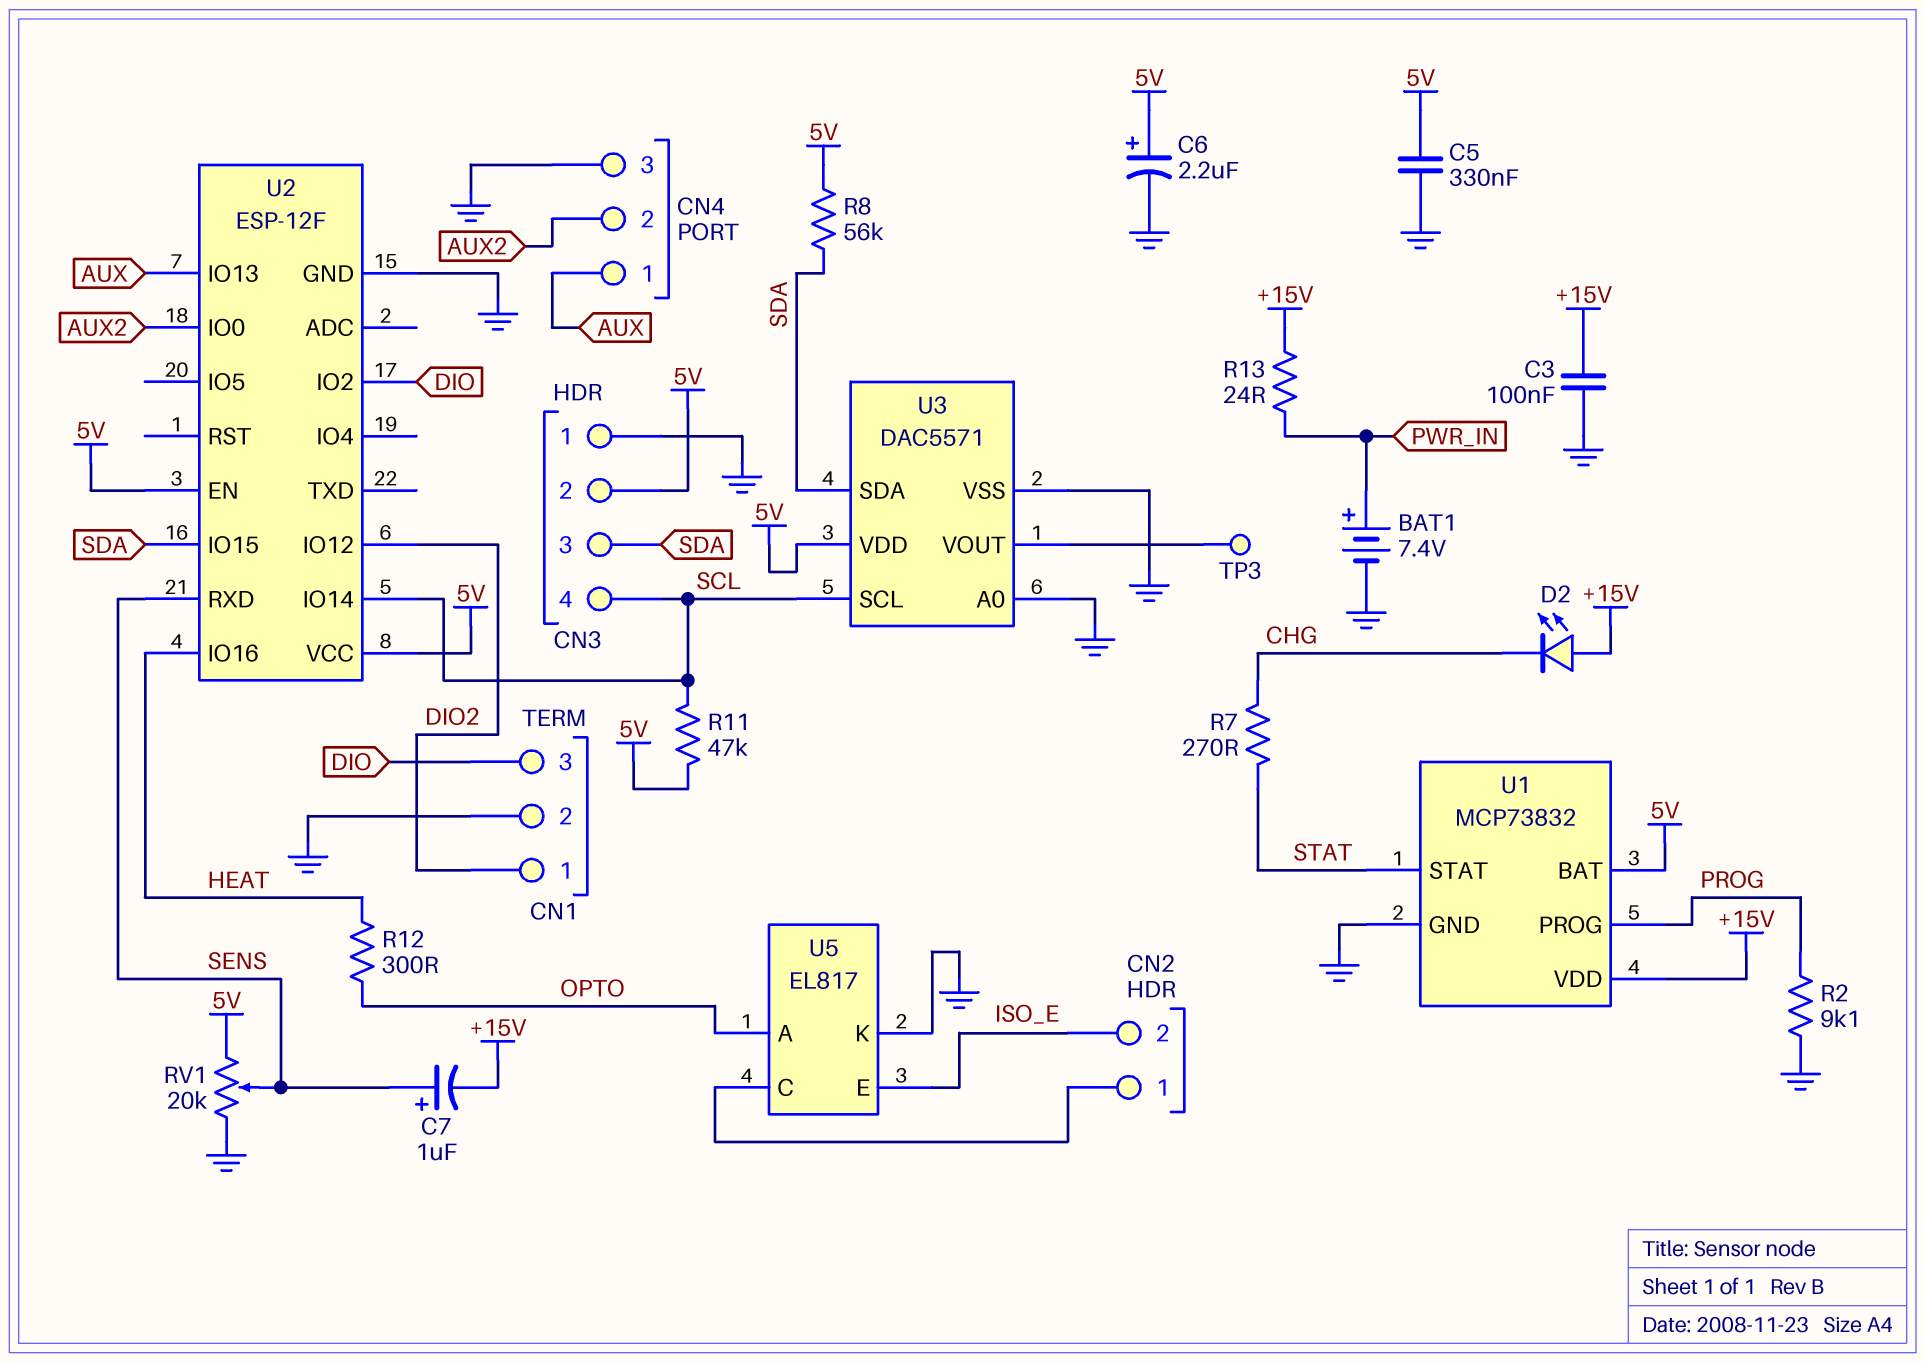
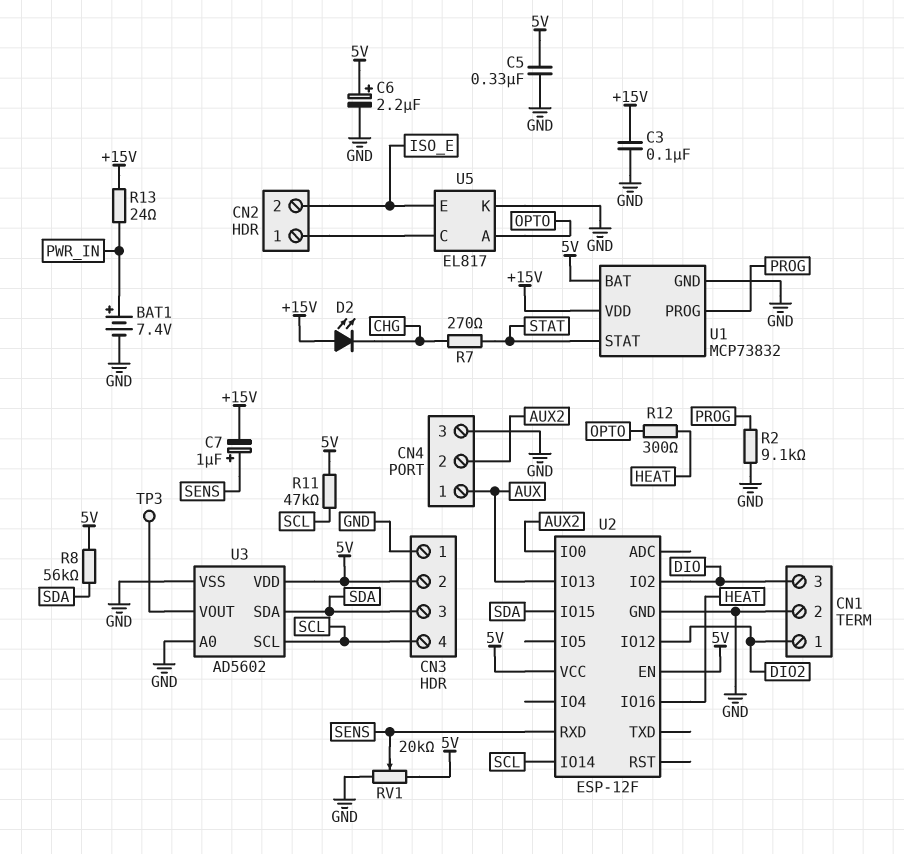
U3: DAC5571 -> AD5602

